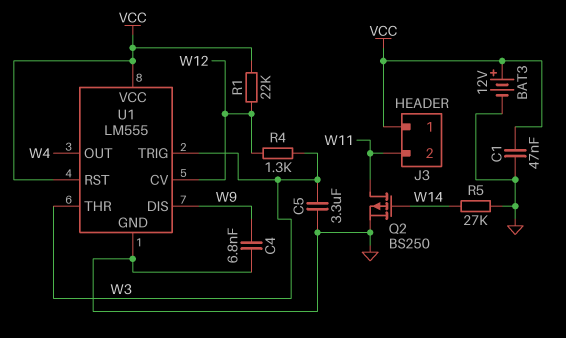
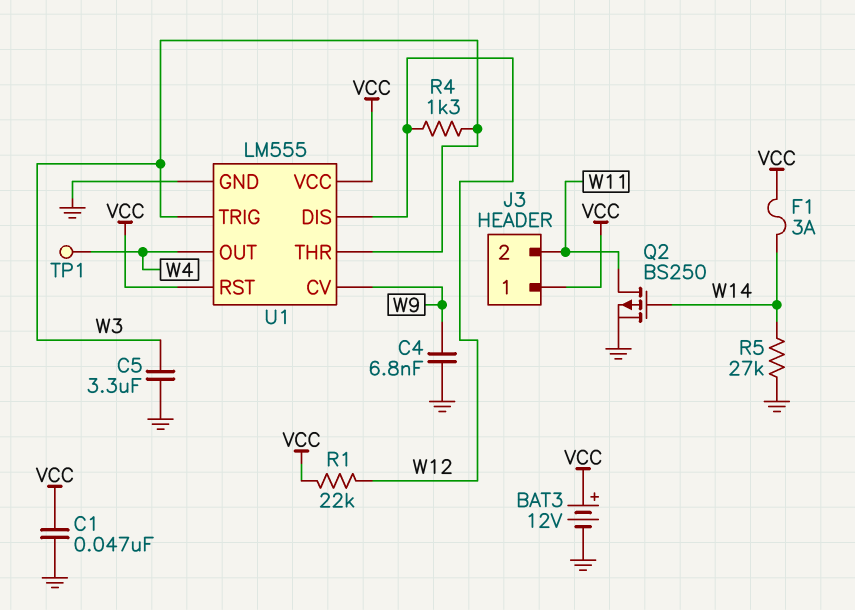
F1: none -> 3A (VCC, W14)
TP1: none -> test point (W4)
U1 pin CV: W12 -> W9
U1 pin DIS: W9 -> W12

